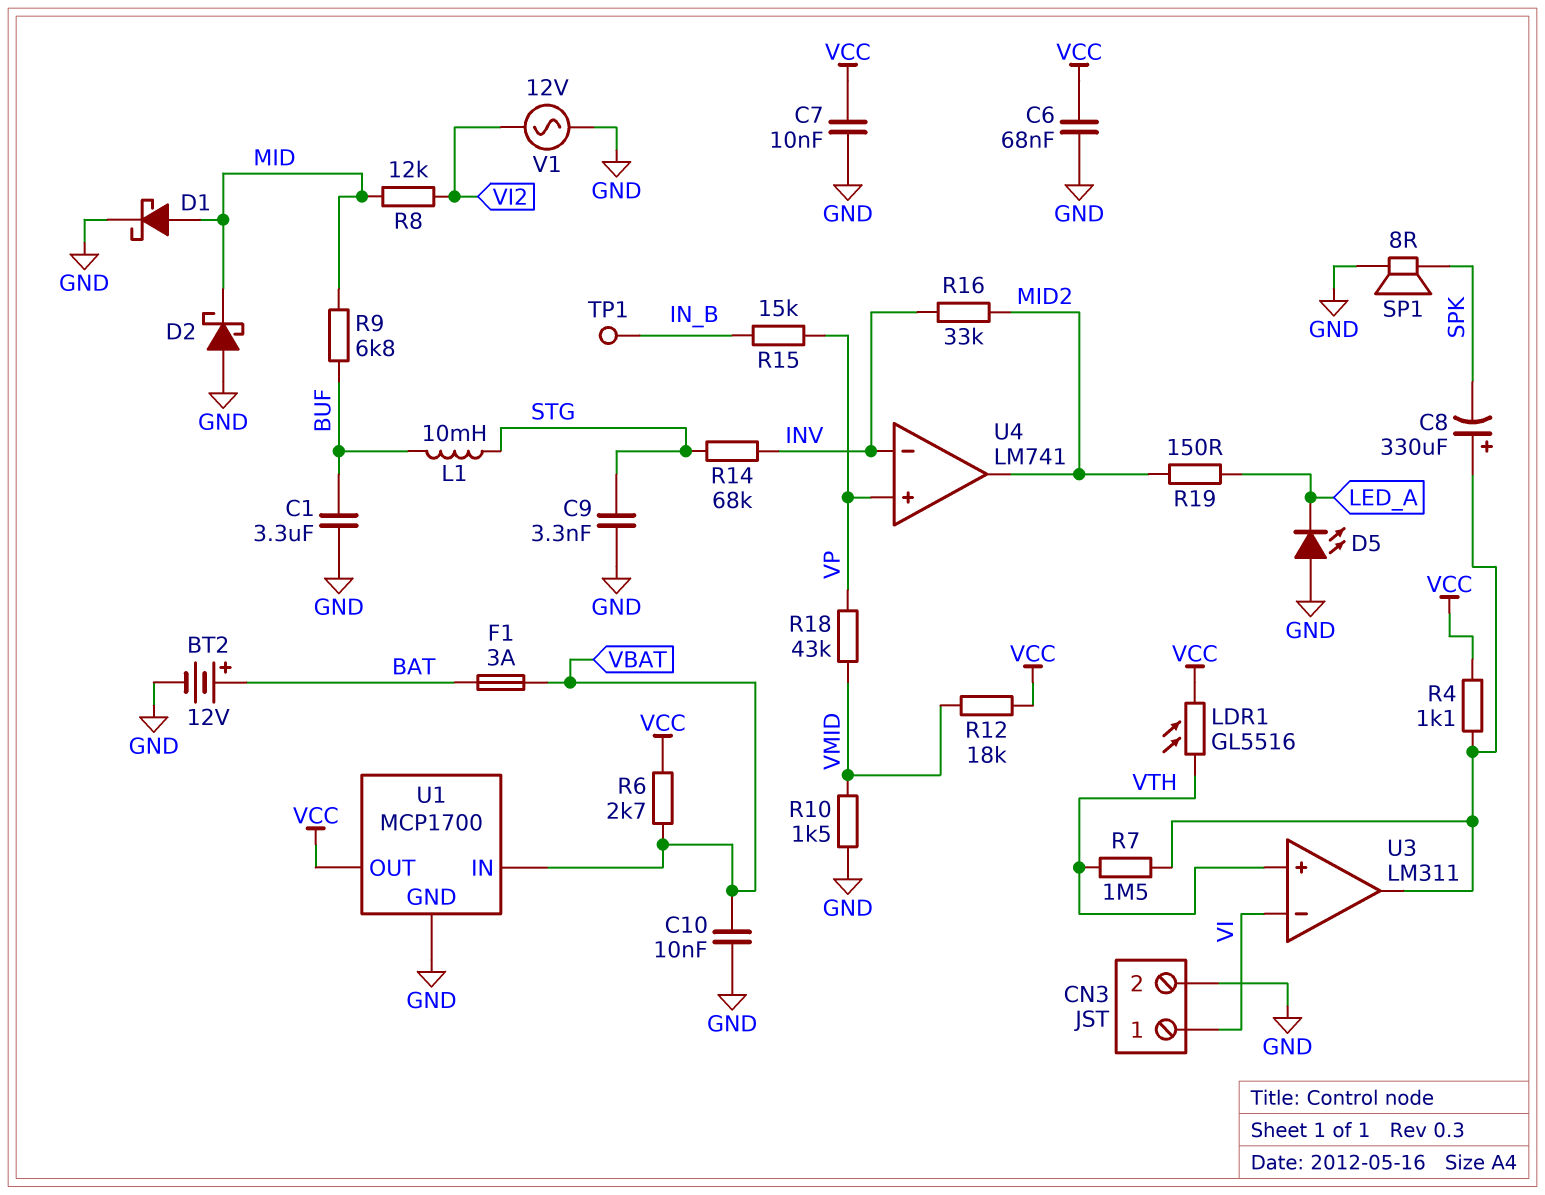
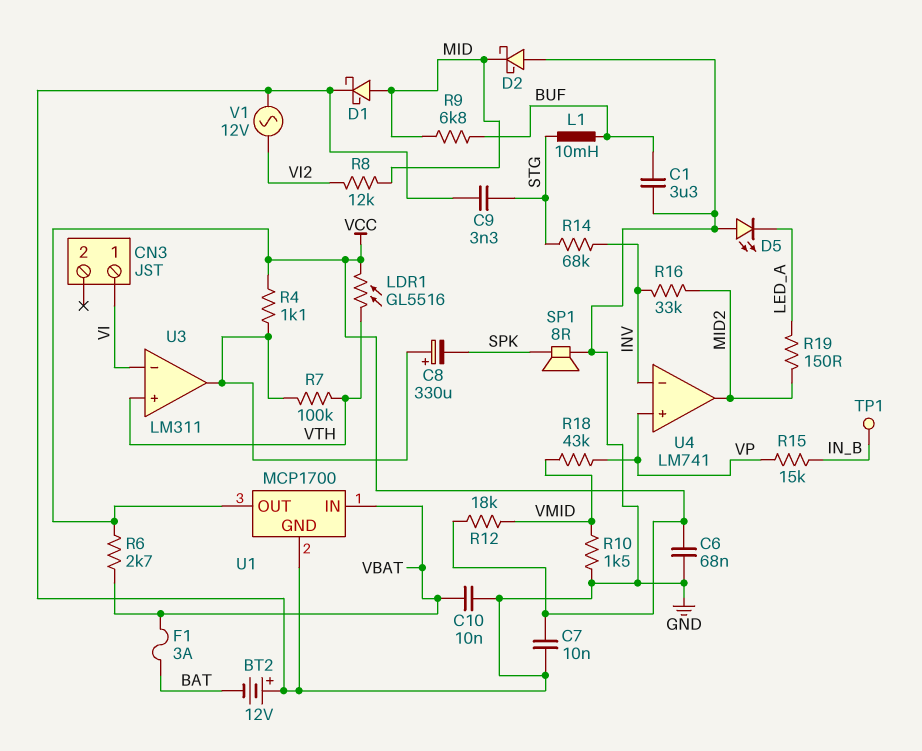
BT2: 12V (plus BAT, minus GND) -> 12V (plus GND, minus BAT)
CN3 pin 2: GND -> none
R7: 1.5M (U3/out, VTH) -> 100k (U3/out, VTH)

